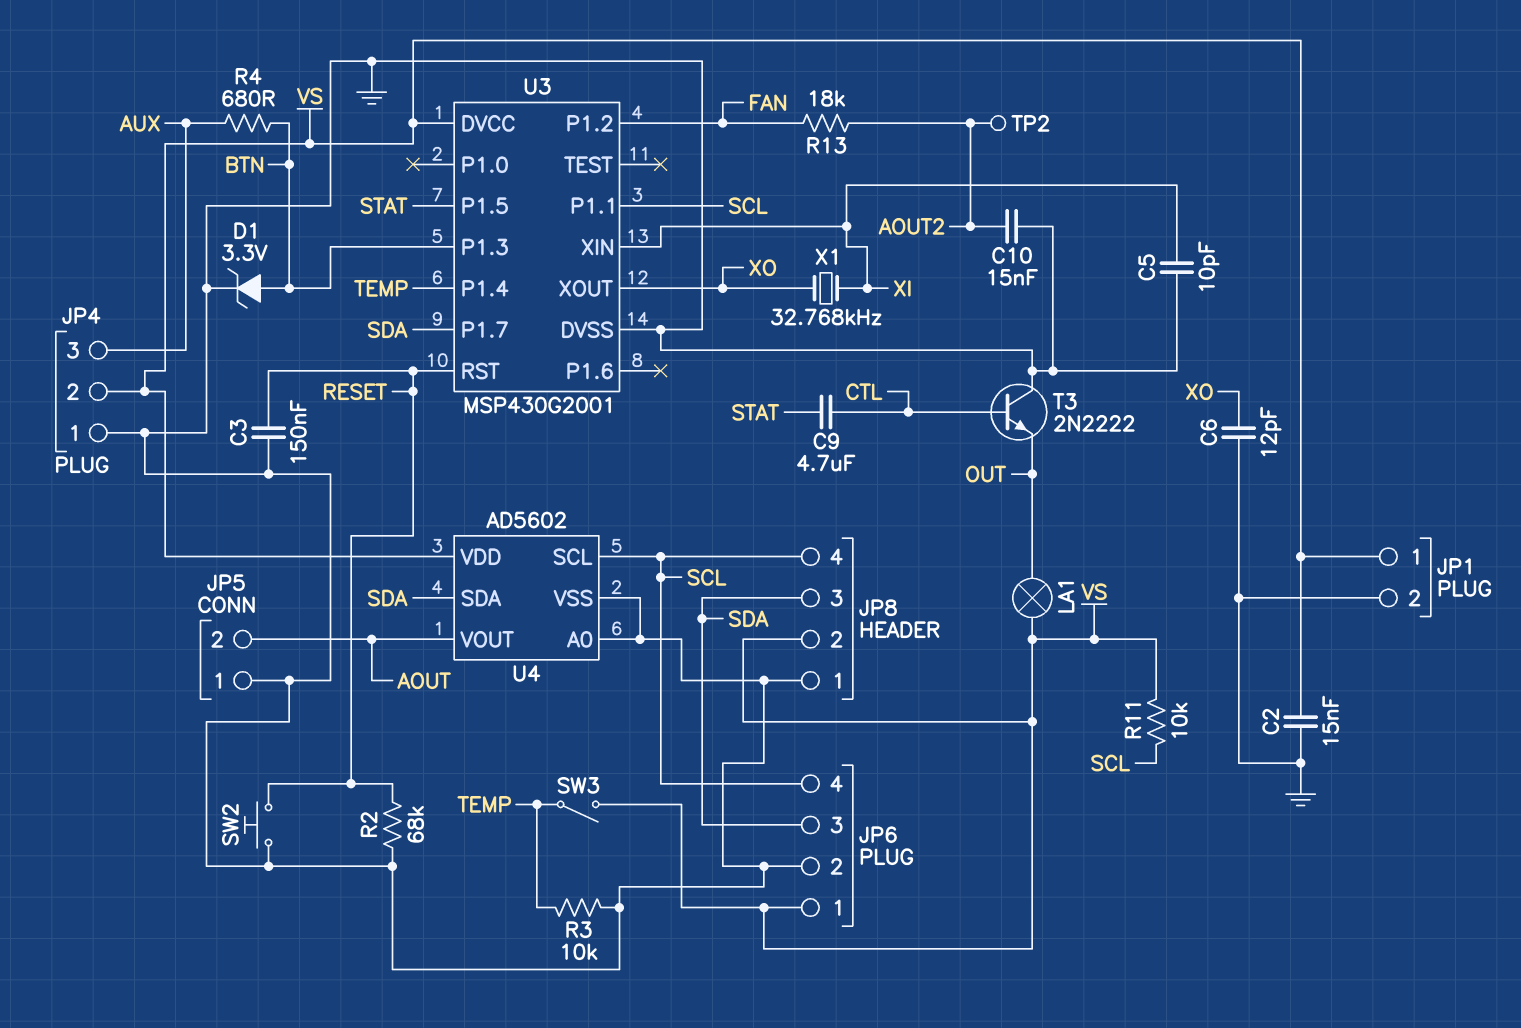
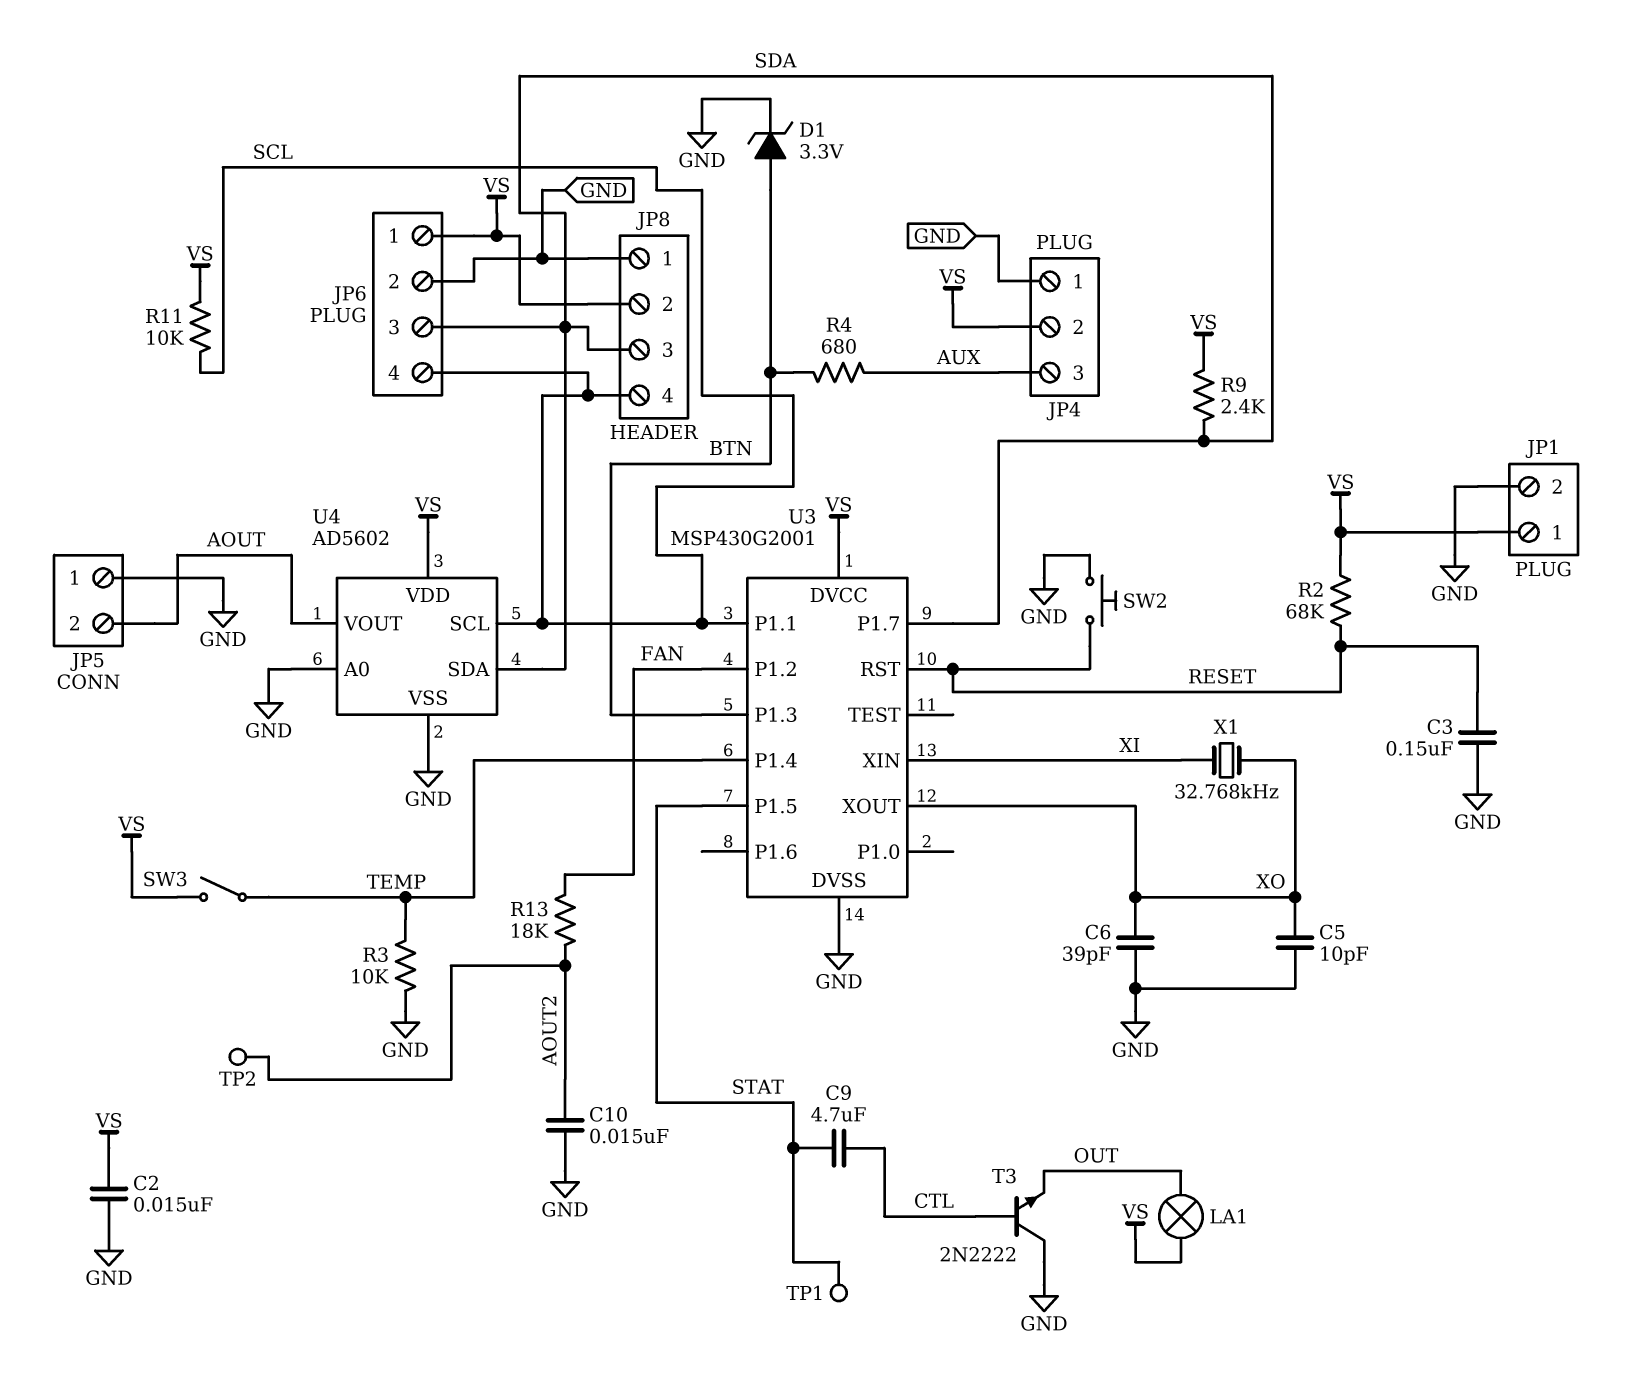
C5: 10pF (GND, XI) -> 10pF (GND, XO)
C6: 12pF (GND, XO) -> 39pF (GND, XO)
R2: 68k (GND, RESET) -> 68k (RESET, VS)
R9: none -> 2.4k (SDA, VS)
TP1: none -> test point (STAT)

